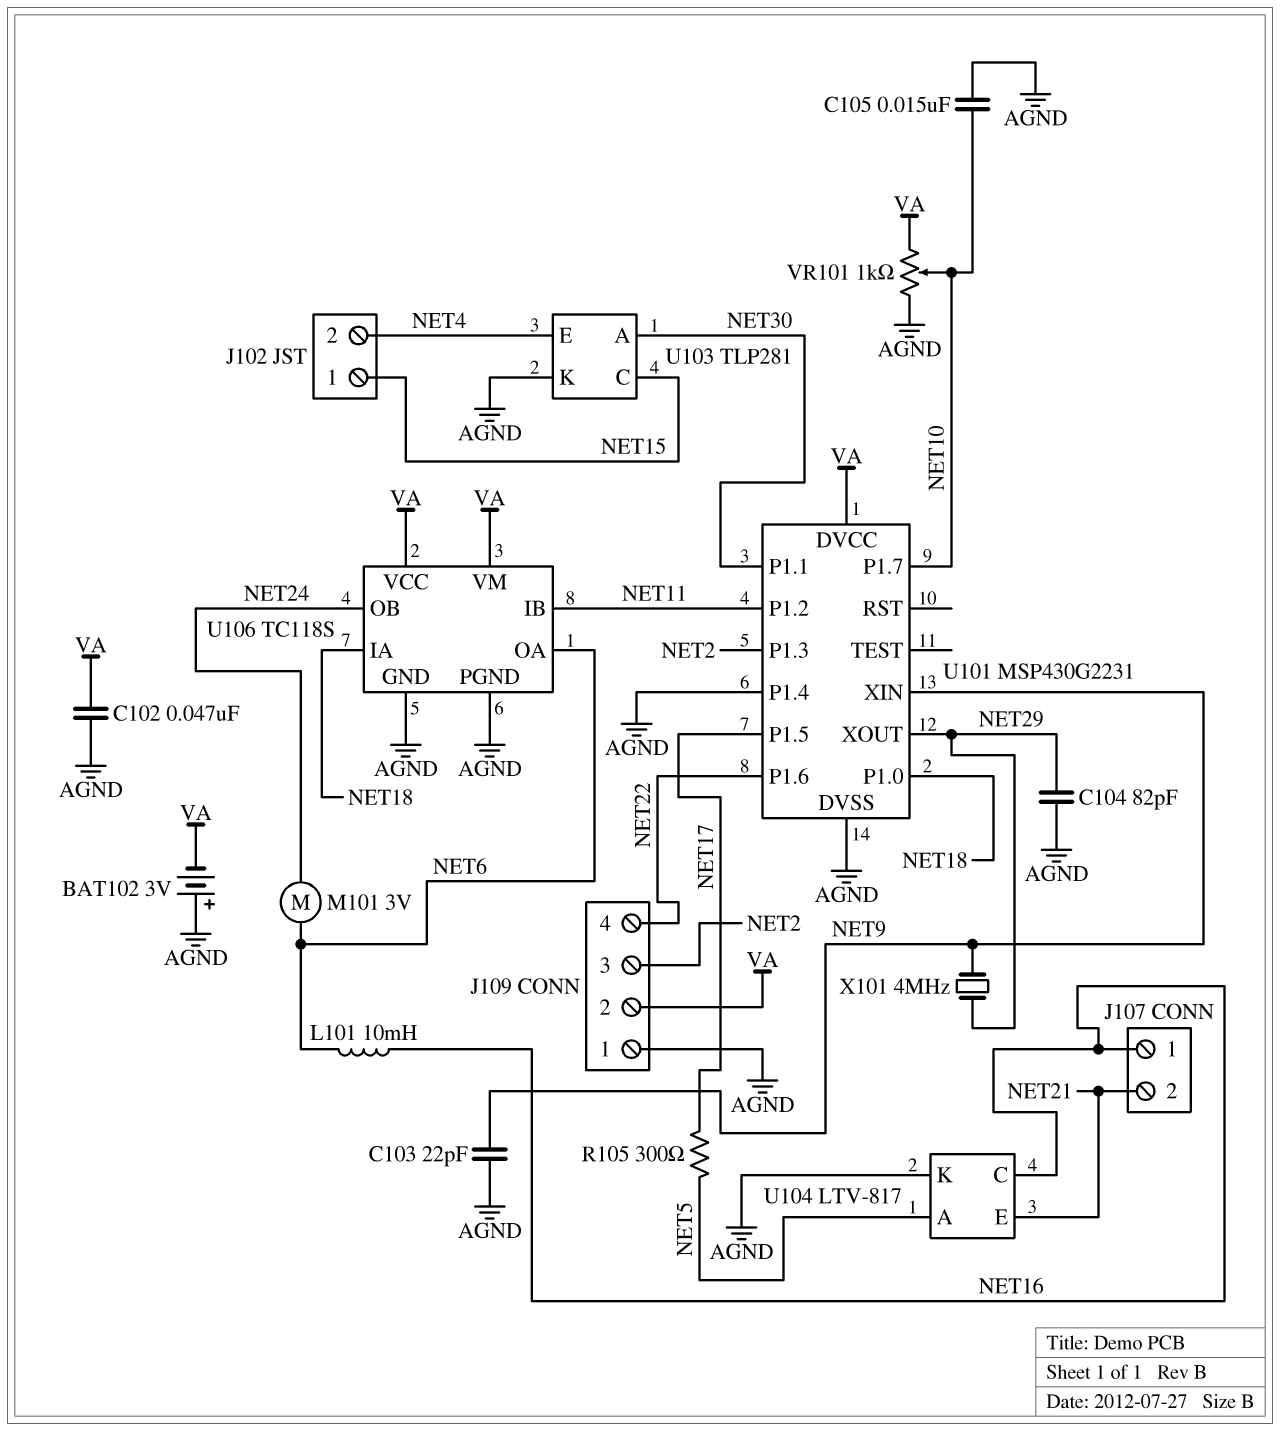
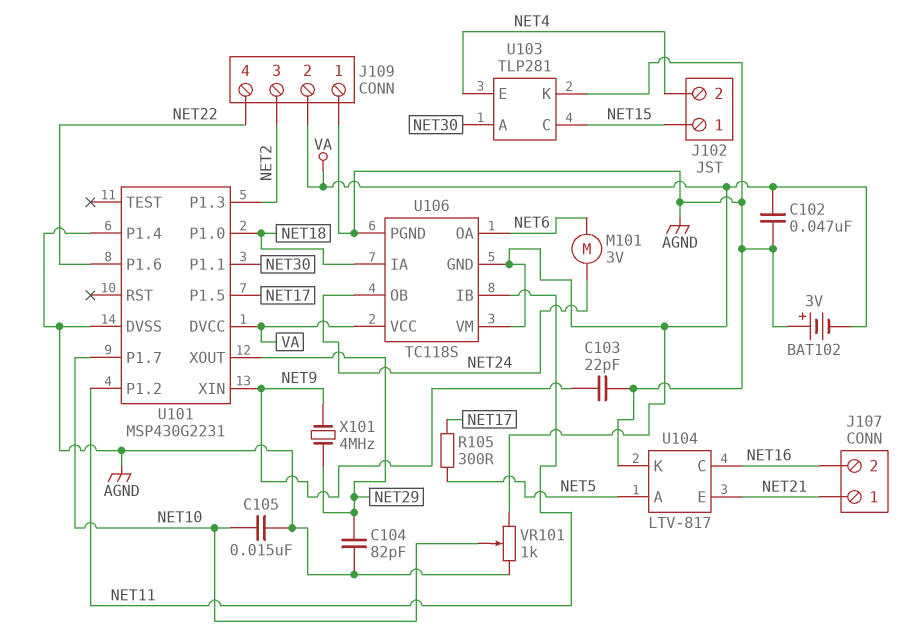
J107 pin 1: NET16 -> NET21
J107 pin 2: NET21 -> NET16
L101: 10mH (NET6, NET16) -> none
U106 pin GND: AGND -> VA

